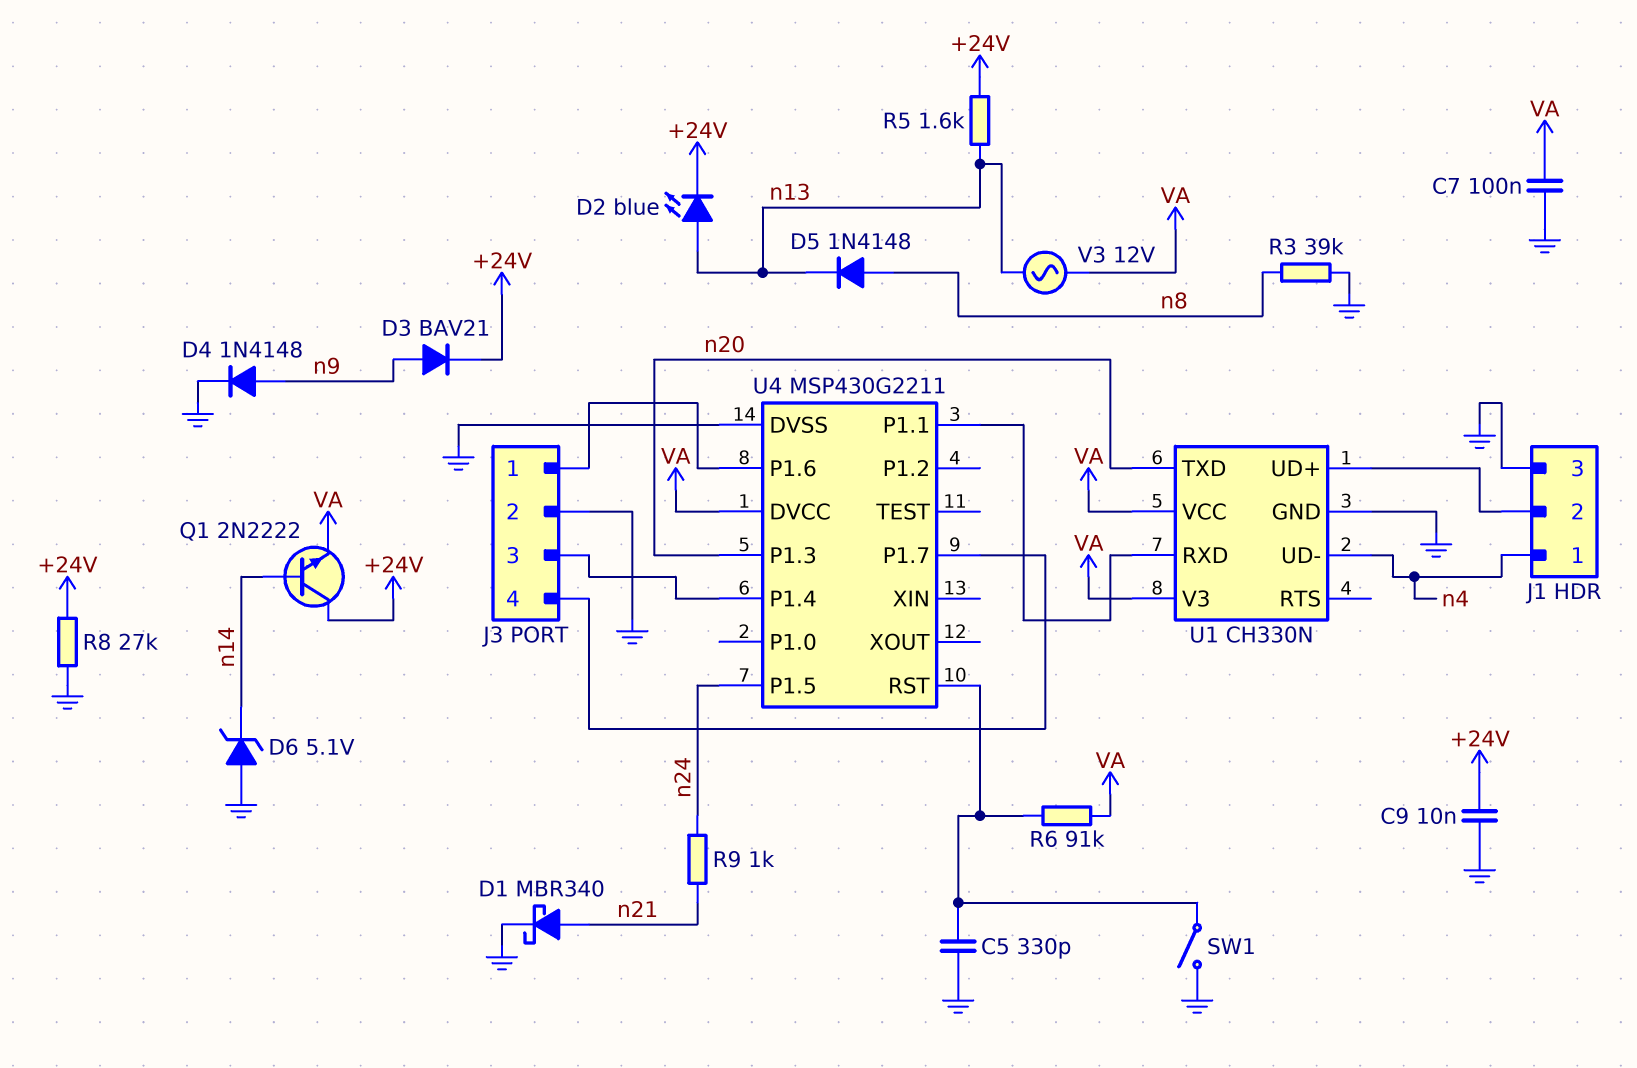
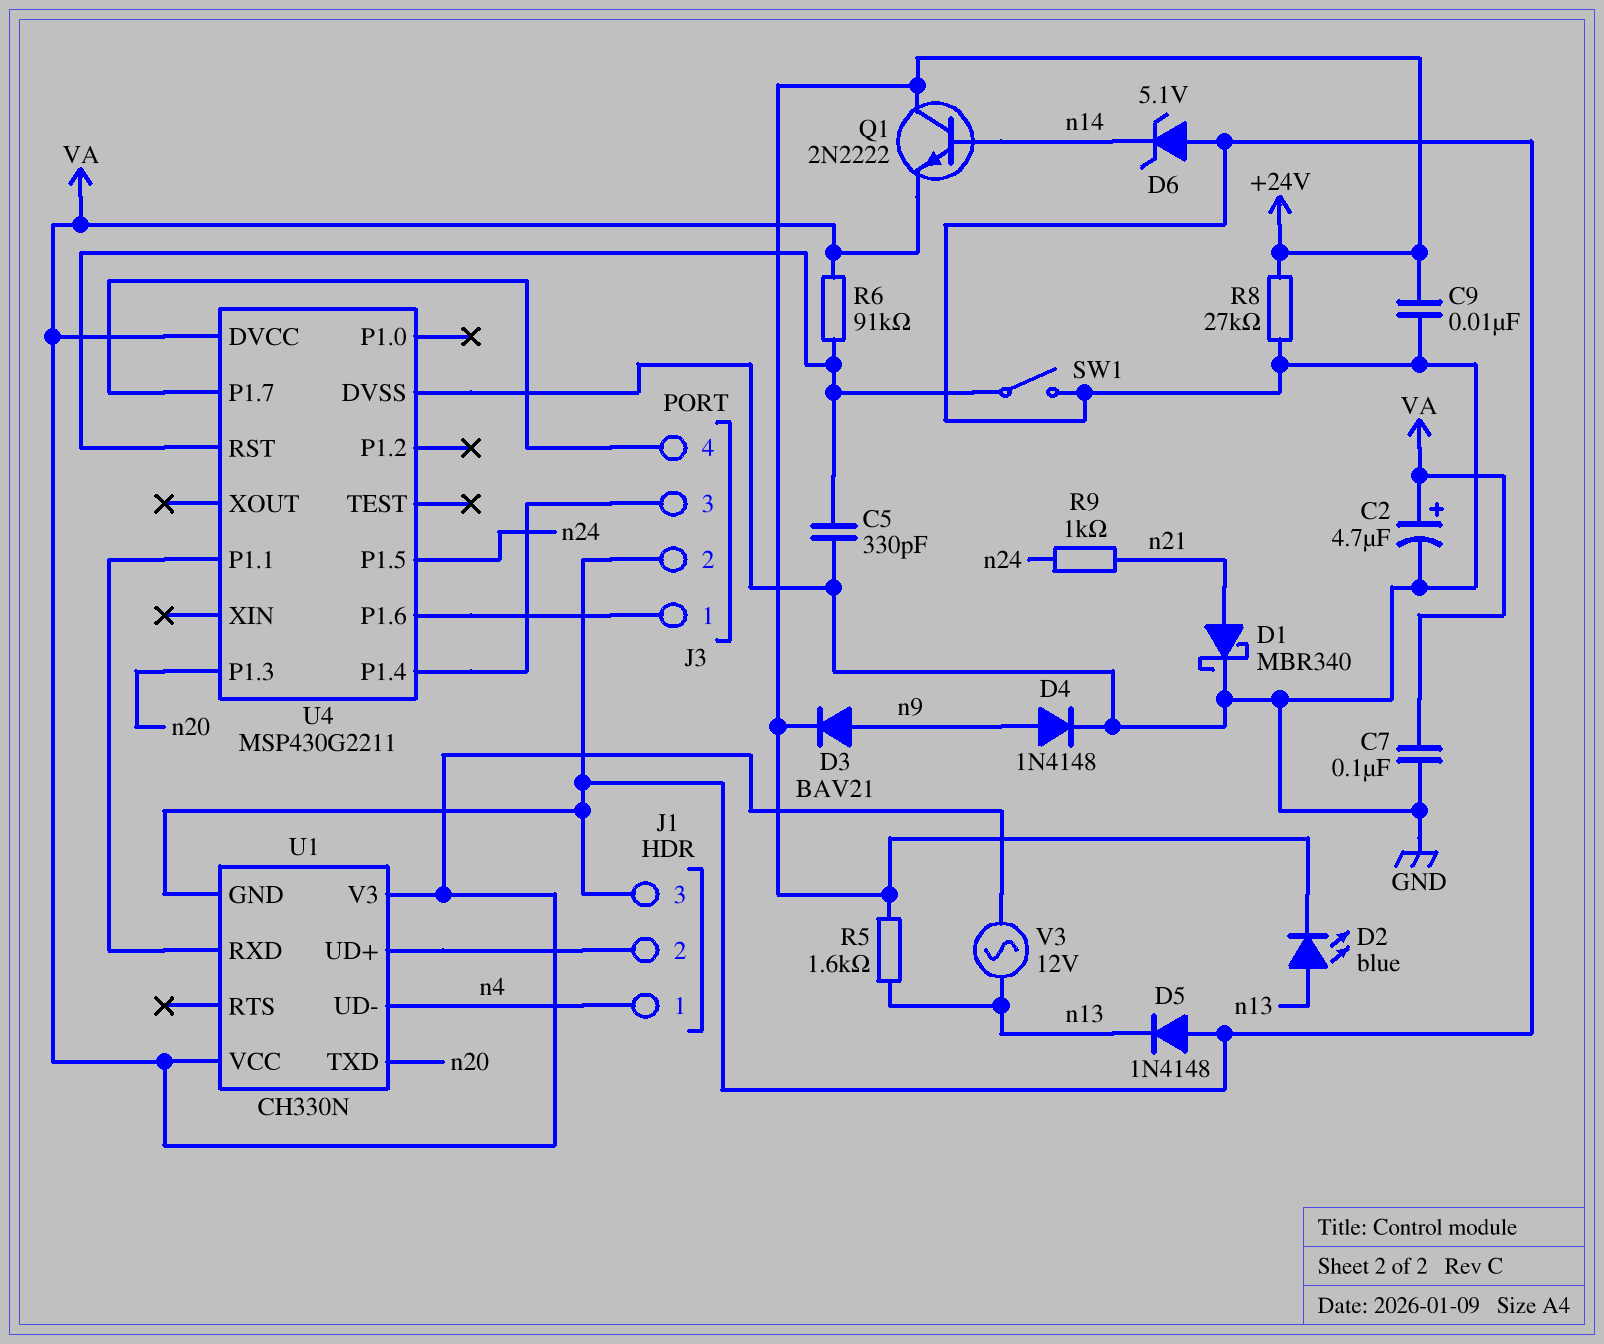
C2: none -> 4.7uF (plus VA, minus GND)
D5: diode 1N4148 (A n8, K n13) -> diode 1N4148 (A GND, K n13)
R3: 39k (GND, n8) -> none

